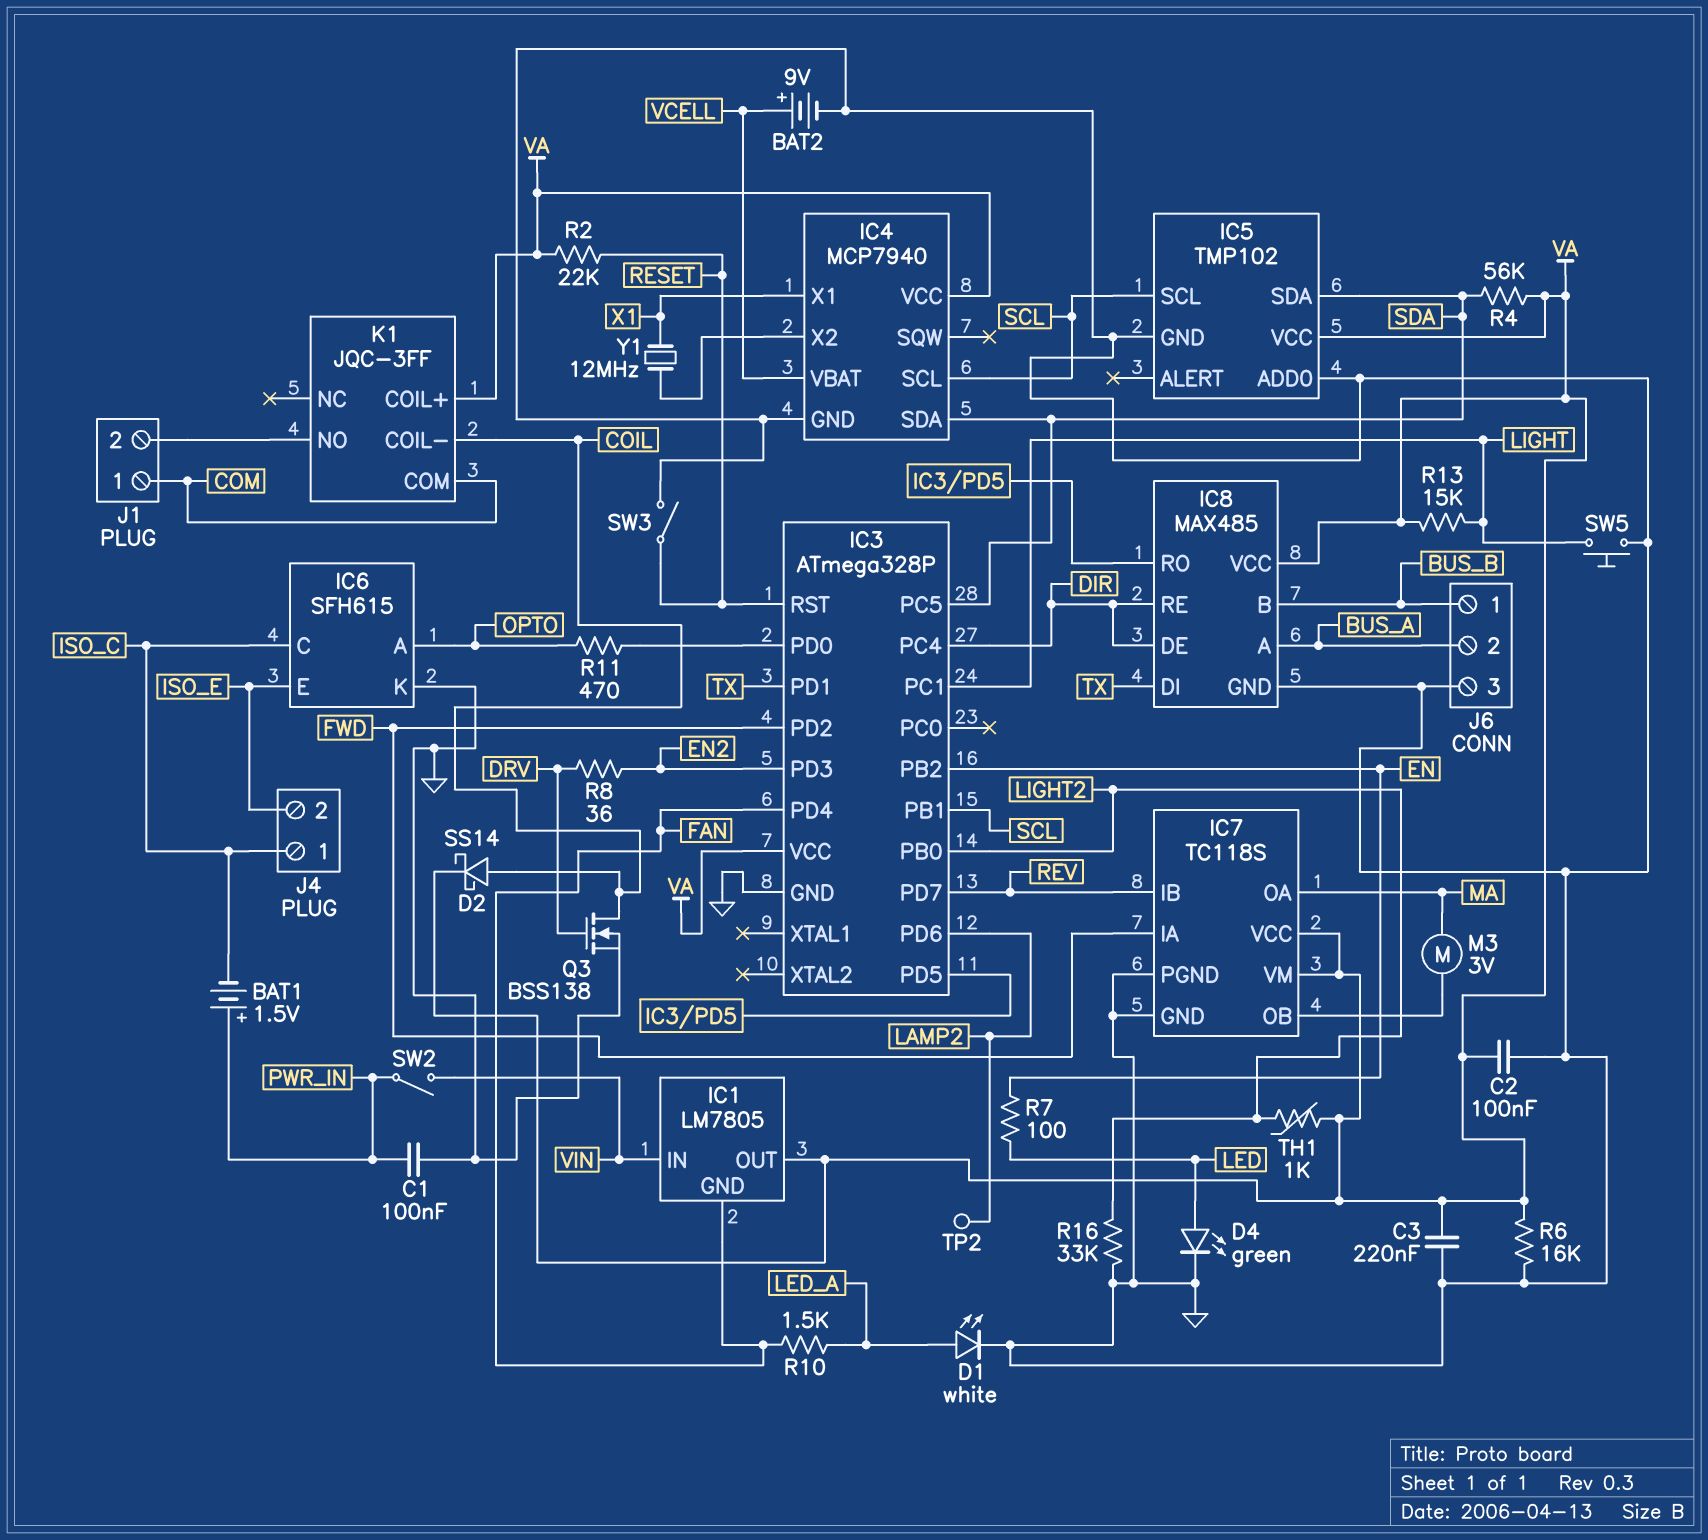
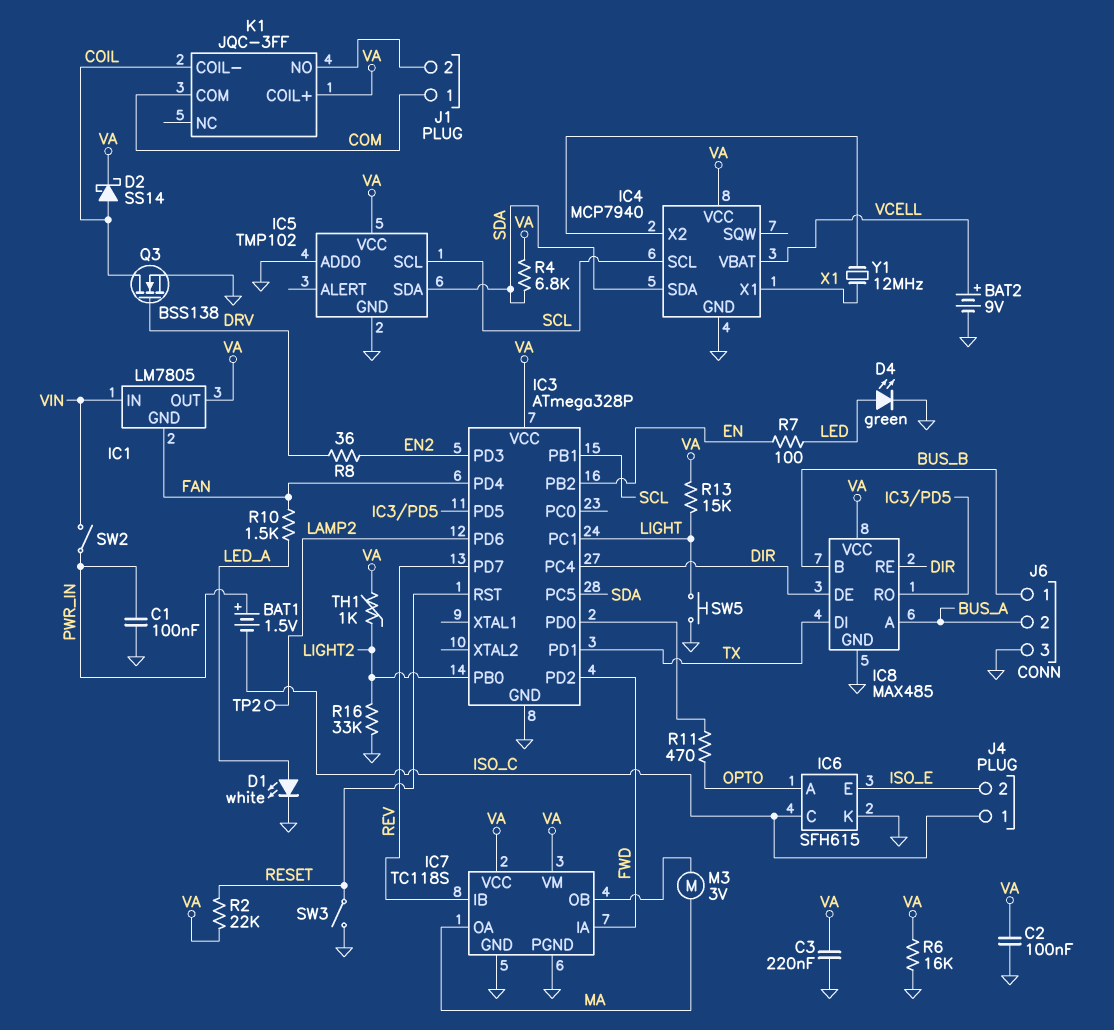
R4: 56k (SDA, VA) -> 6.8k (SDA, VA)

